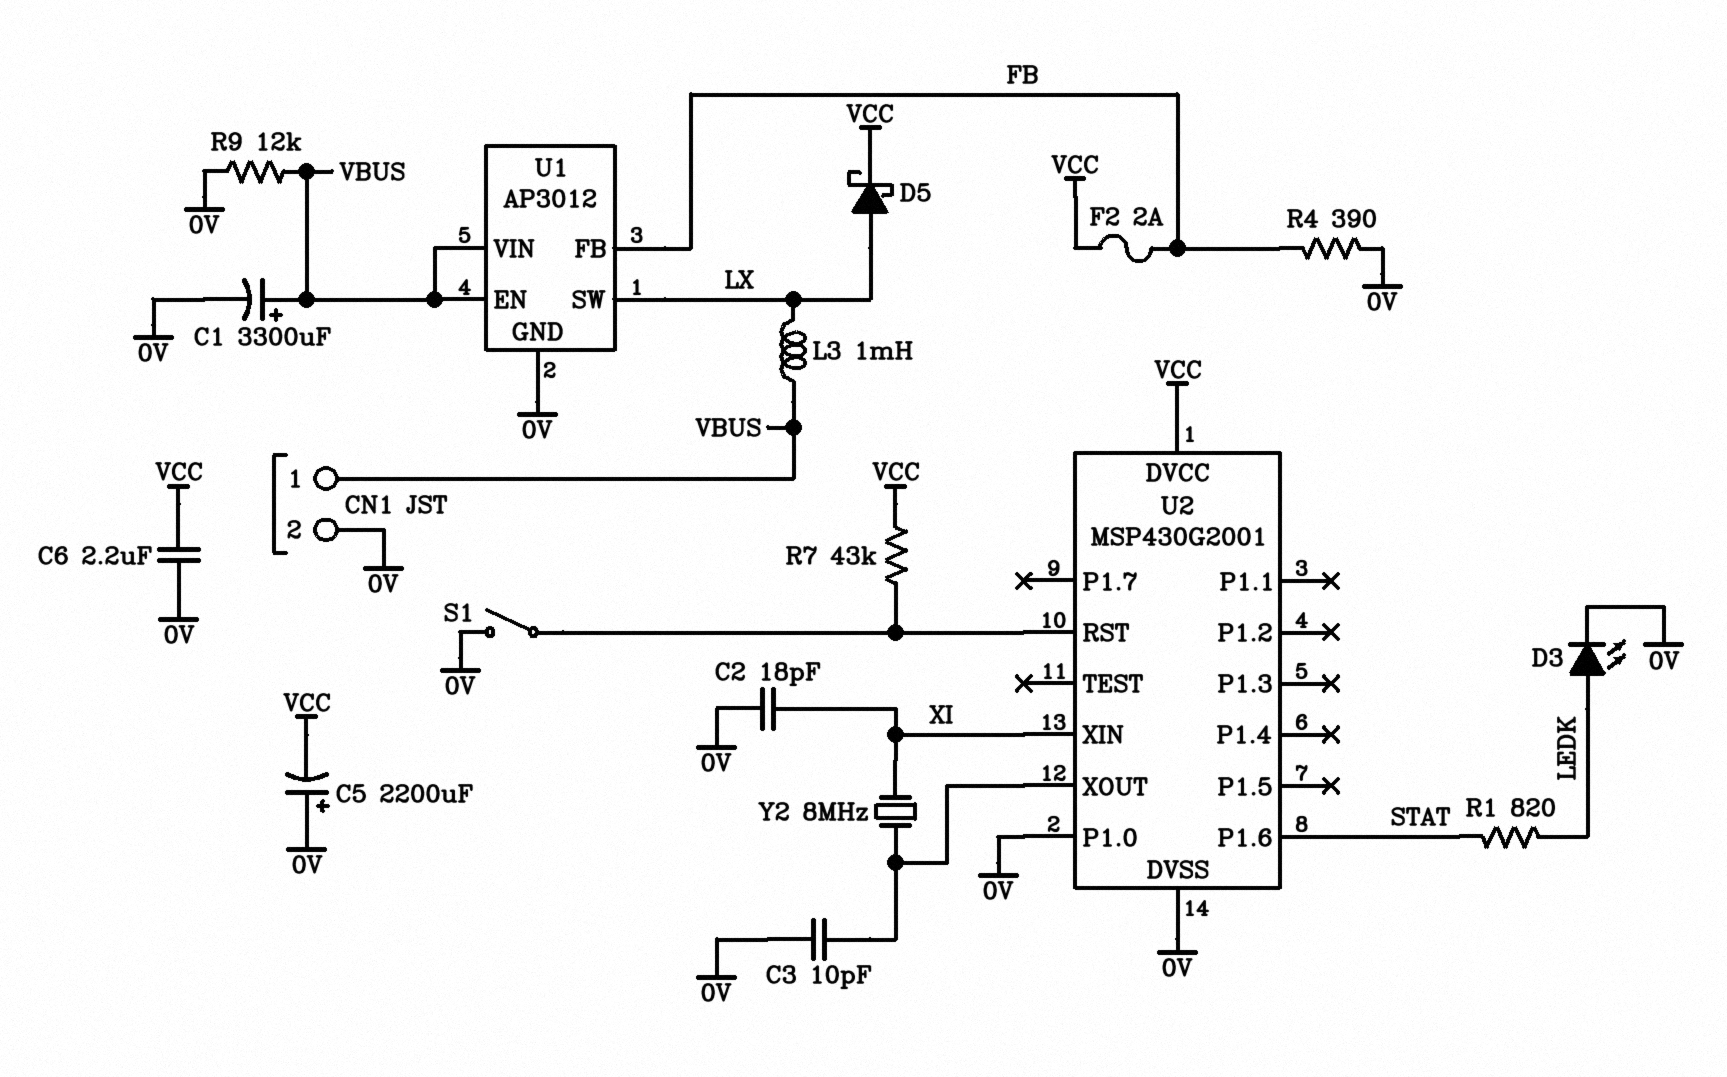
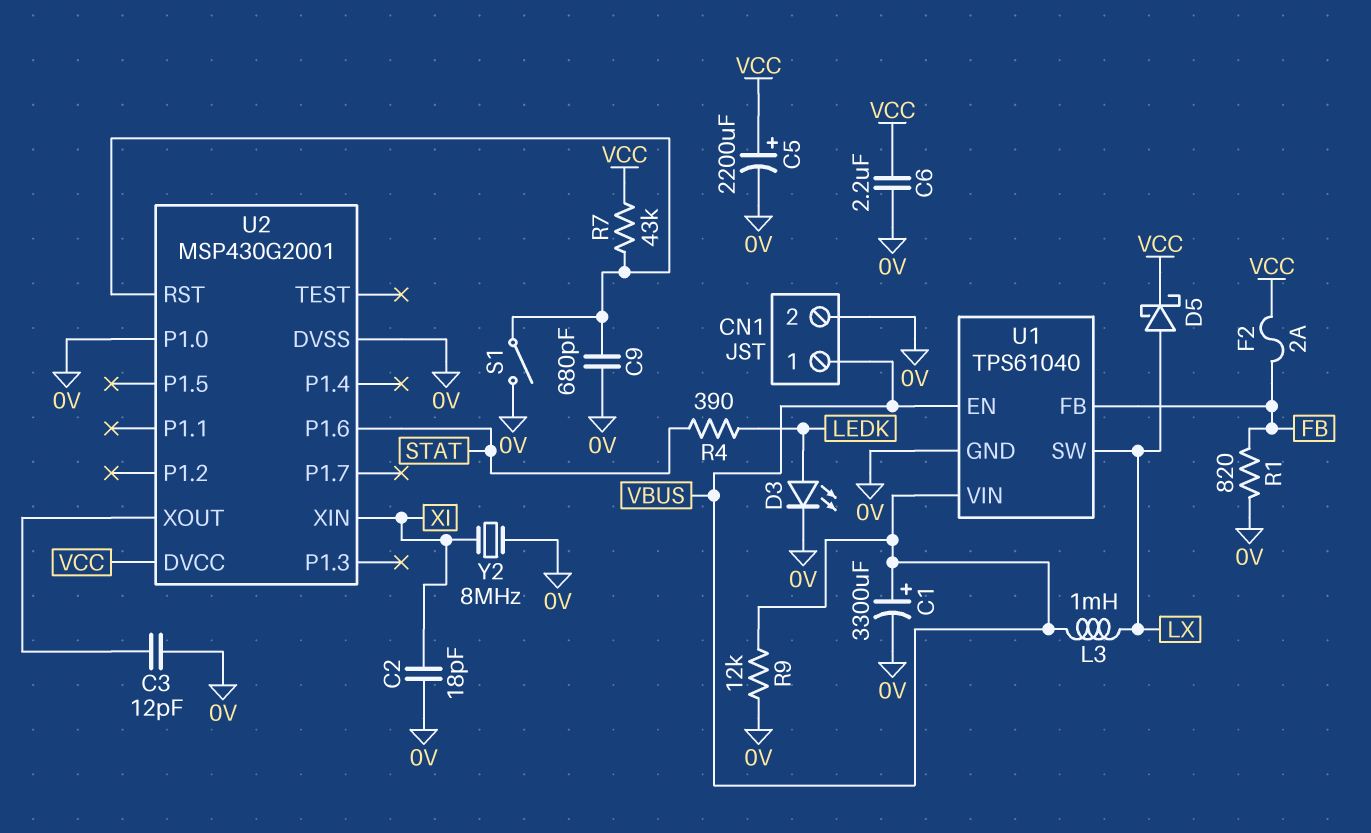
C3: 10pF (0V, U2/XOUT) -> 12pF (0V, U2/XOUT)
C5: 2200uF (plus 0V, minus VCC) -> 2200uF (plus VCC, minus 0V)
C9: none -> 680pF (0V, U2/RST)
R1: 820 (LEDK, STAT) -> 820 (0V, FB)
R4: 390 (0V, FB) -> 390 (LEDK, STAT)
U1: AP3012 -> TPS61040
Y2: 8MHz (U2/XOUT, XI) -> 8MHz (0V, XI)

